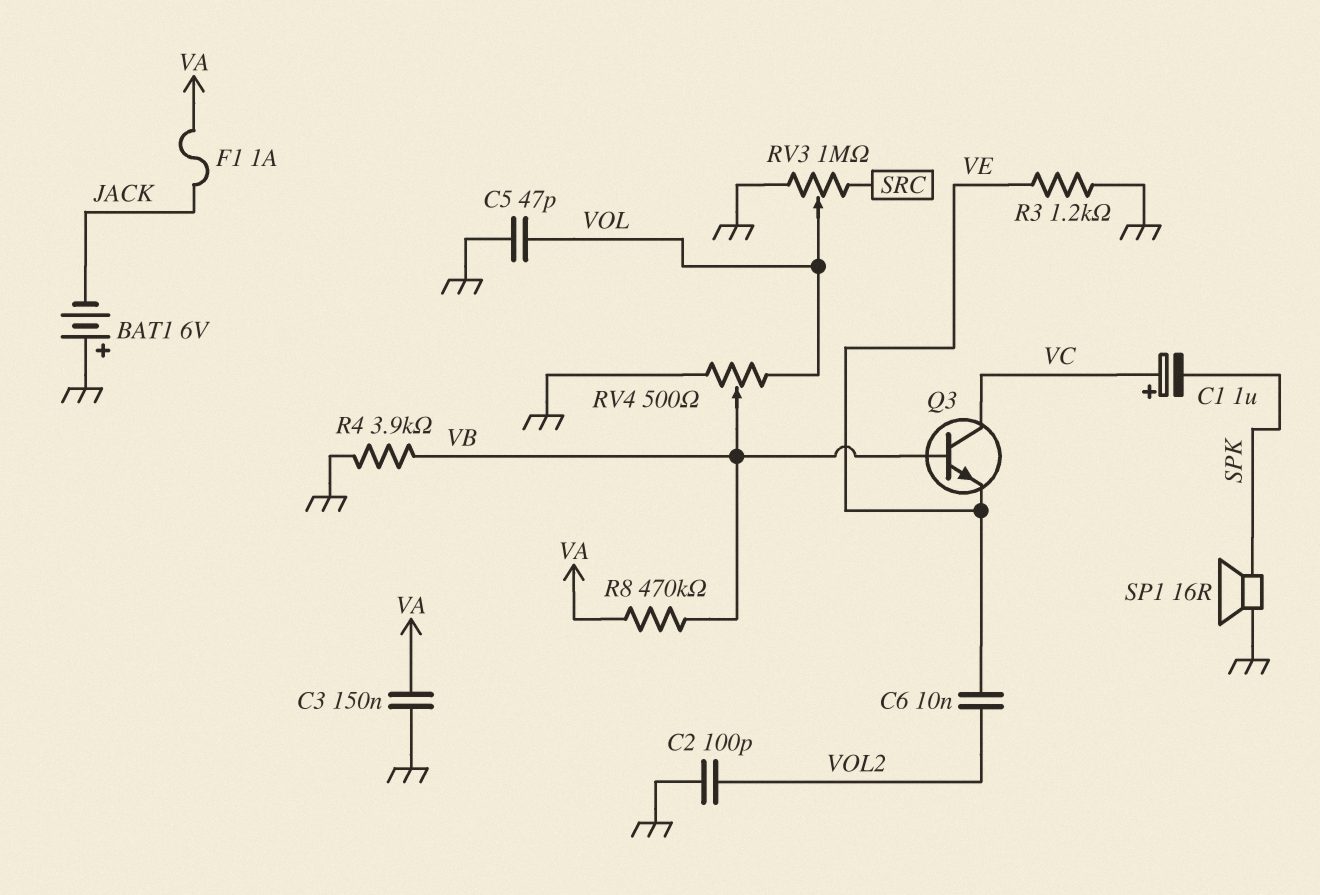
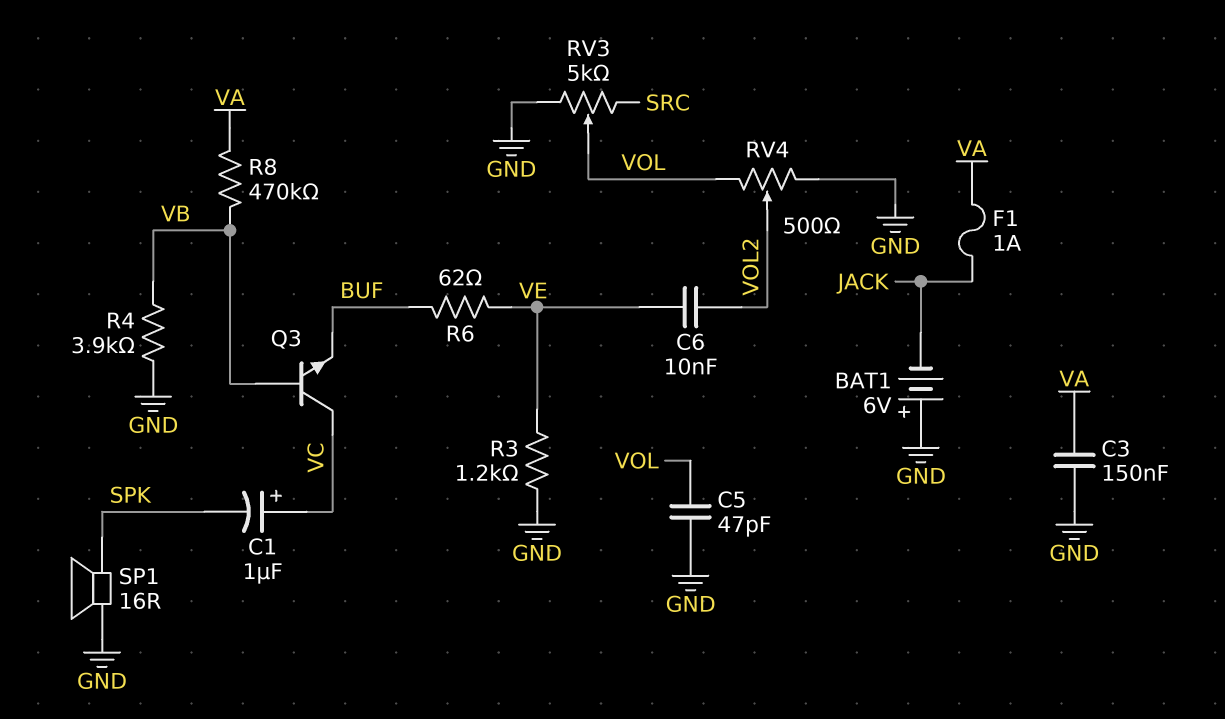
C2: 100pF (GND, VOL2) -> none
Q3: NPN (B VB, C VC, E VE) -> NPN (B VB, C VC, E BUF)
R6: none -> 62 (BUF, VE)
RV3: 1M (GND, SRC, wiper VOL) -> 5k (GND, SRC, wiper VOL)
RV4: 500 (GND, VOL, wiper VB) -> 500 (GND, VOL, wiper VOL2)

